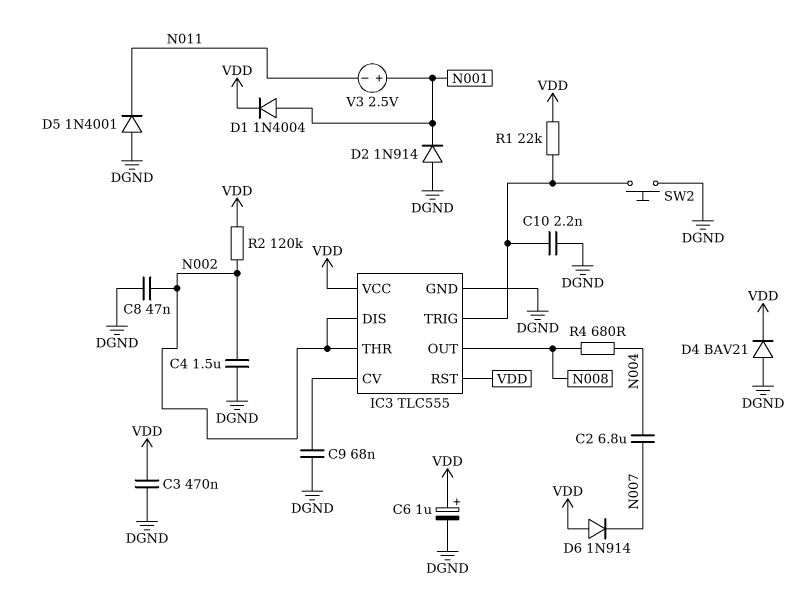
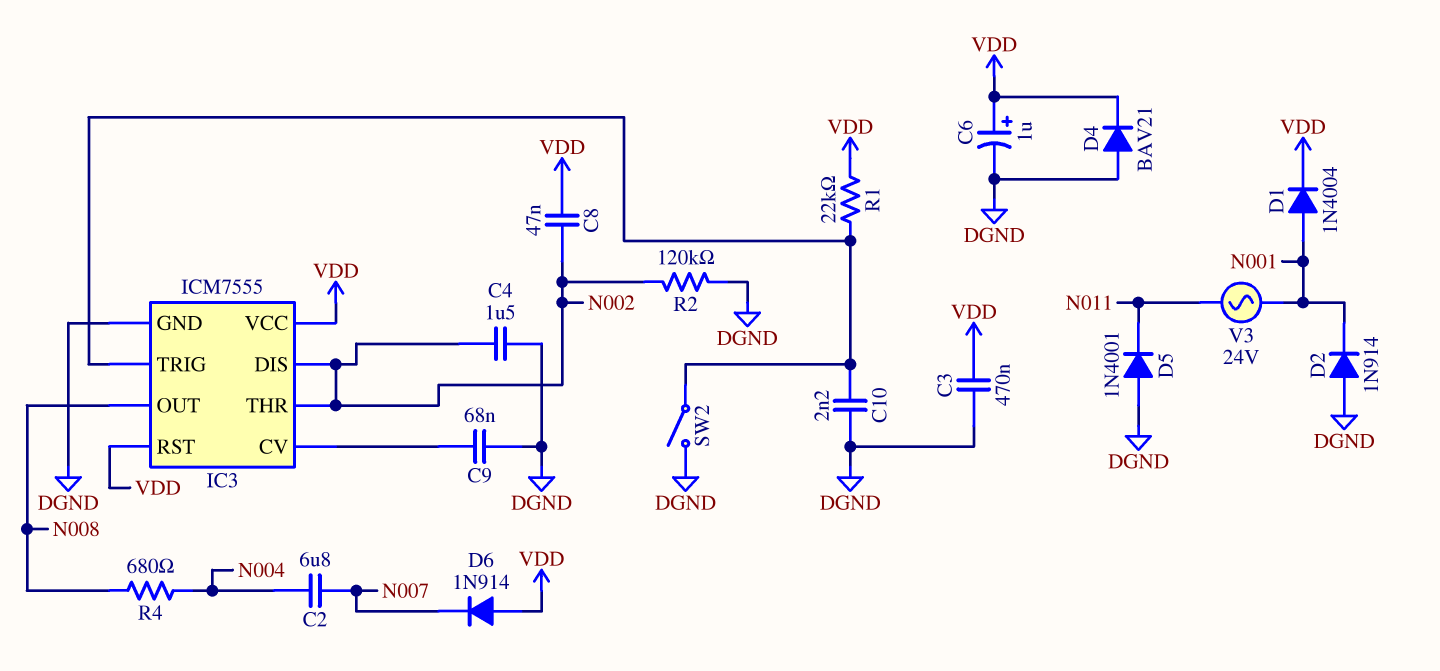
C8: 47nF (DGND, N002) -> 47nF (N002, VDD)
IC3: TLC555 -> ICM7555
R2: 120k (N002, VDD) -> 120k (DGND, N002)
SW2: button (DGND, IC3/TRIG) -> switch (DGND, IC3/TRIG)
V3: 2.5V (plus N001, minus N011) -> AC 24V (N001, N011)

